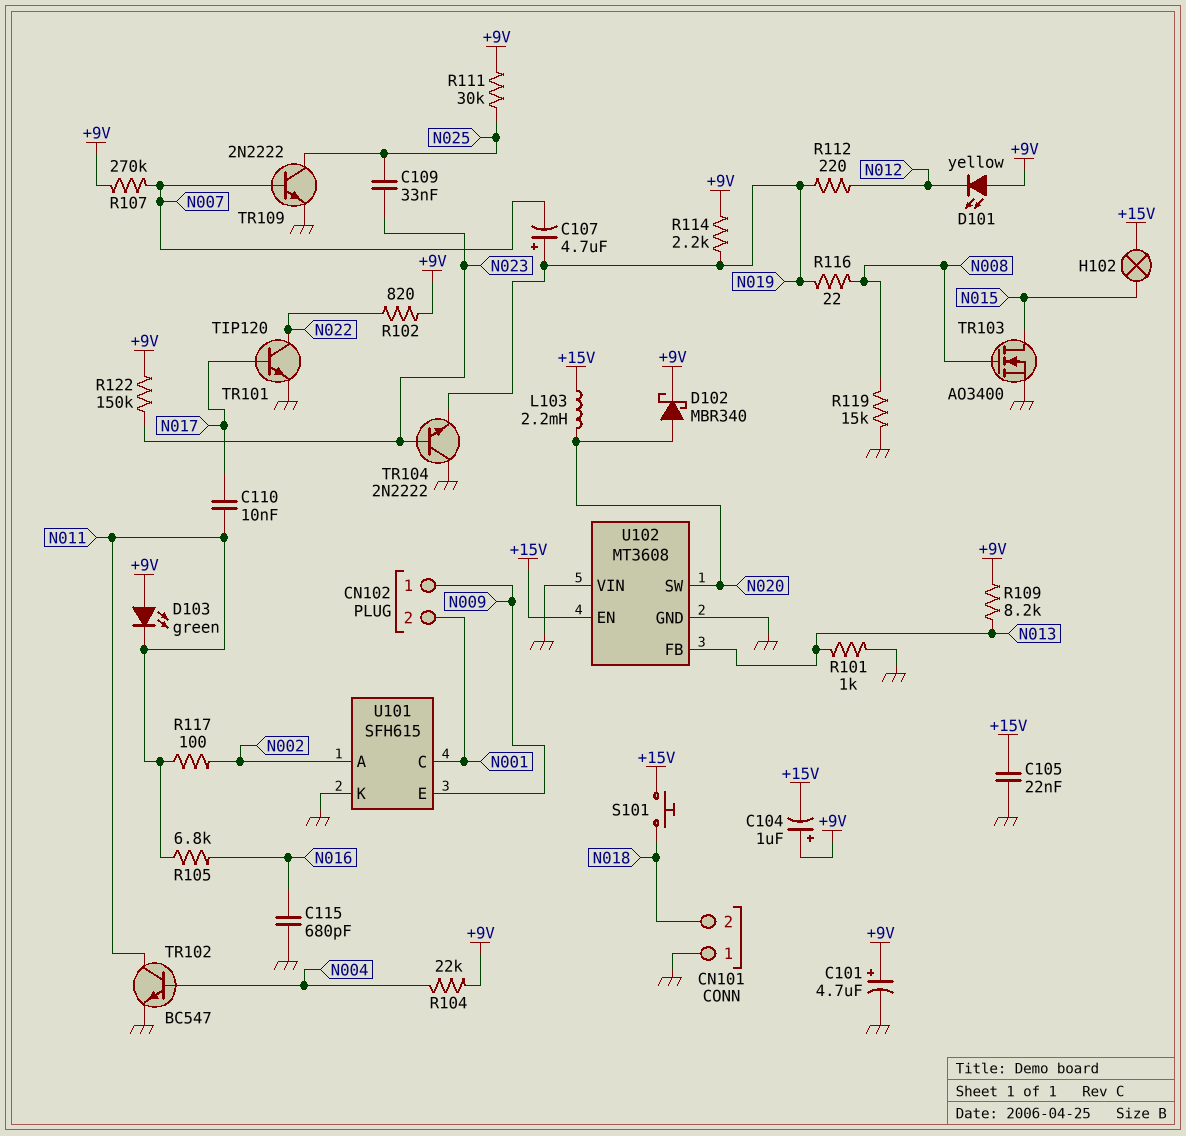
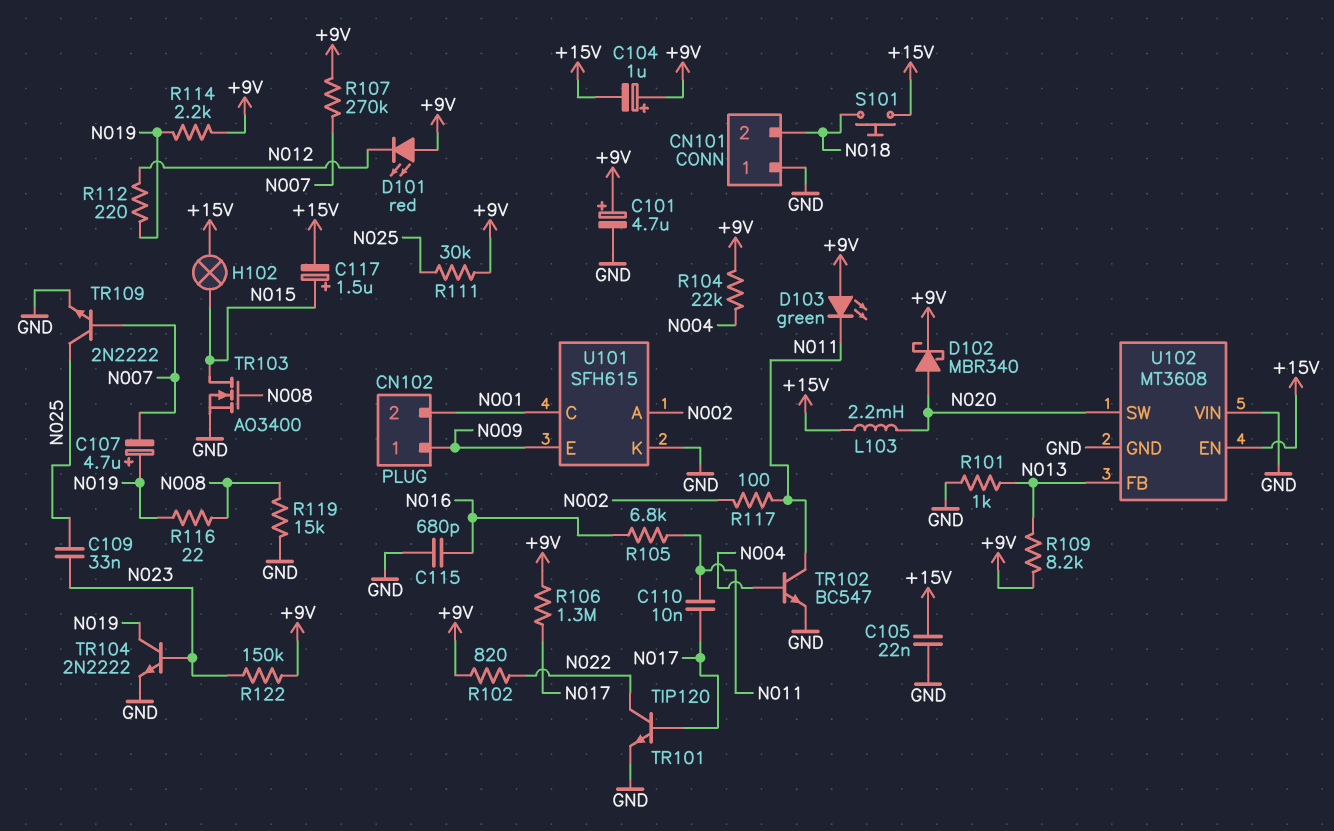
C117: none -> 1.5uF (plus N015, minus +15V)
D101: LED yellow (A +9V, K N012) -> LED red (A +9V, K N012)
R106: none -> 1.3M (+9V, N017)
TR104: NPN 2N2222 (B N023, C GND, E N019) -> NPN 2N2222 (B N023, C N019, E GND)

